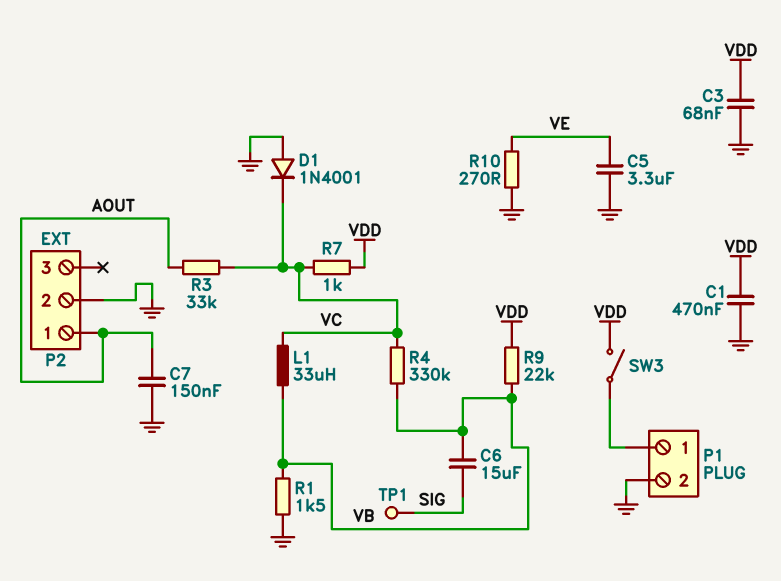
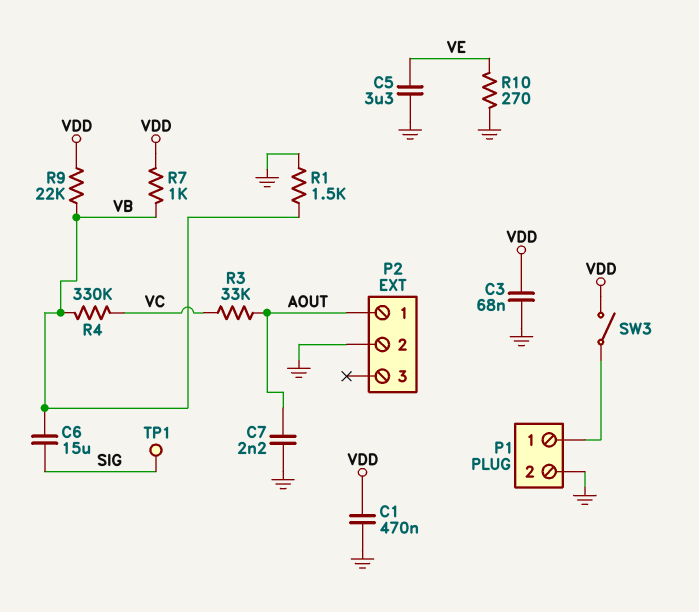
C7: 150nF (AOUT, GND) -> 2.2nF (AOUT, GND)
D1: diode 1N4001 (A GND, K VC) -> none
L1: 33uH (VB, VC) -> none
R7: 1k (VC, VDD) -> 1k (VB, VDD)

